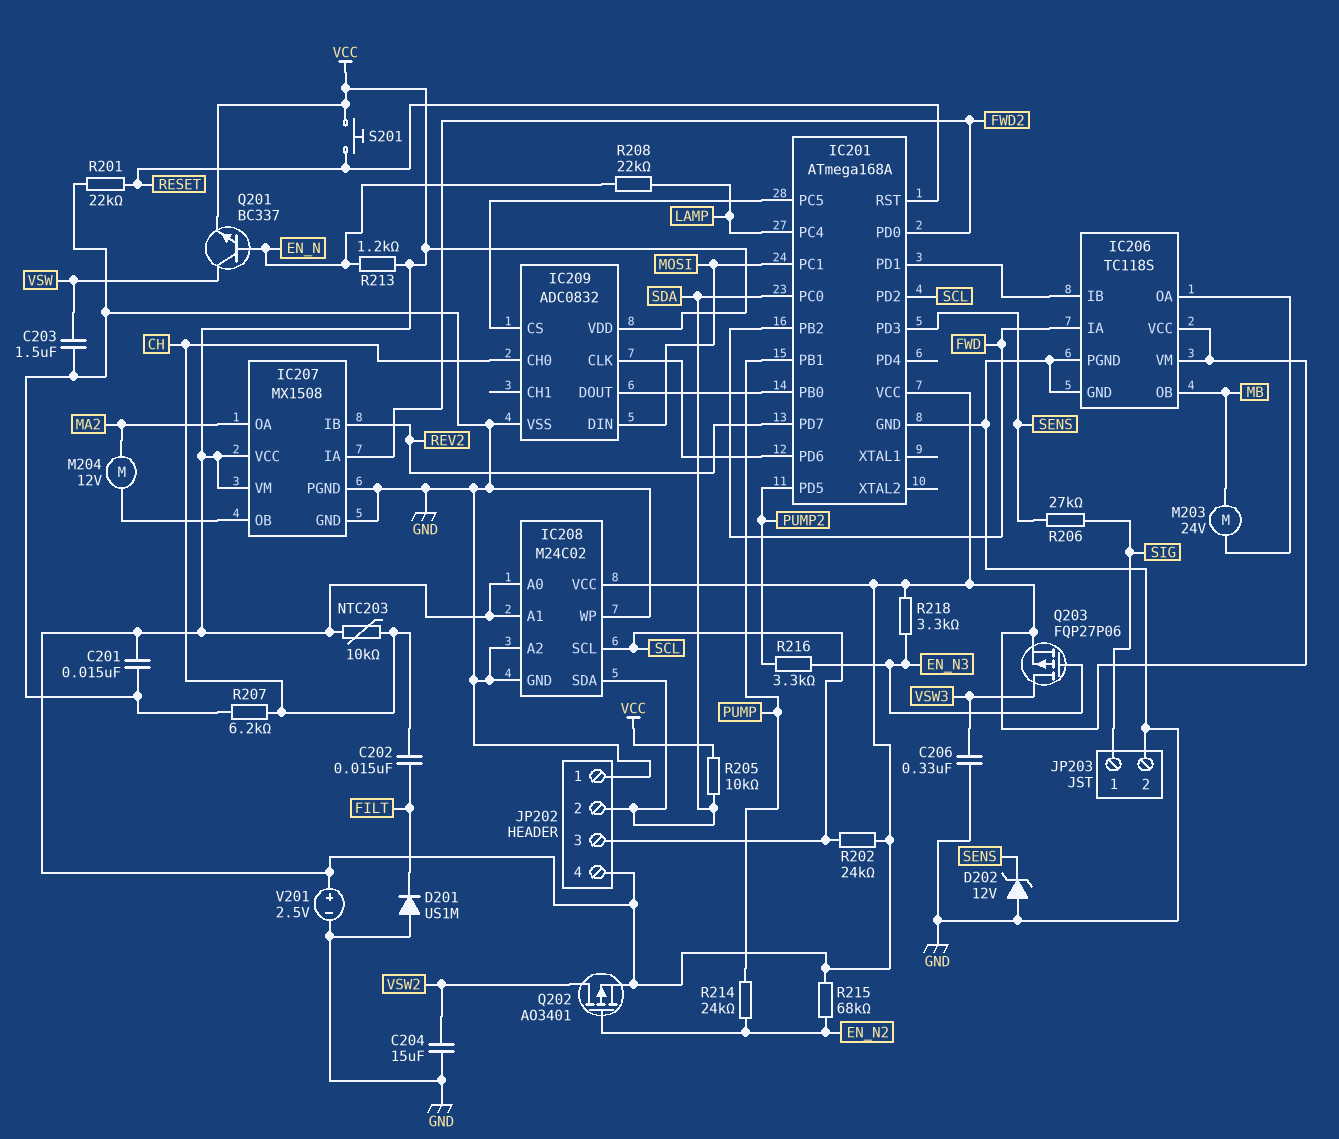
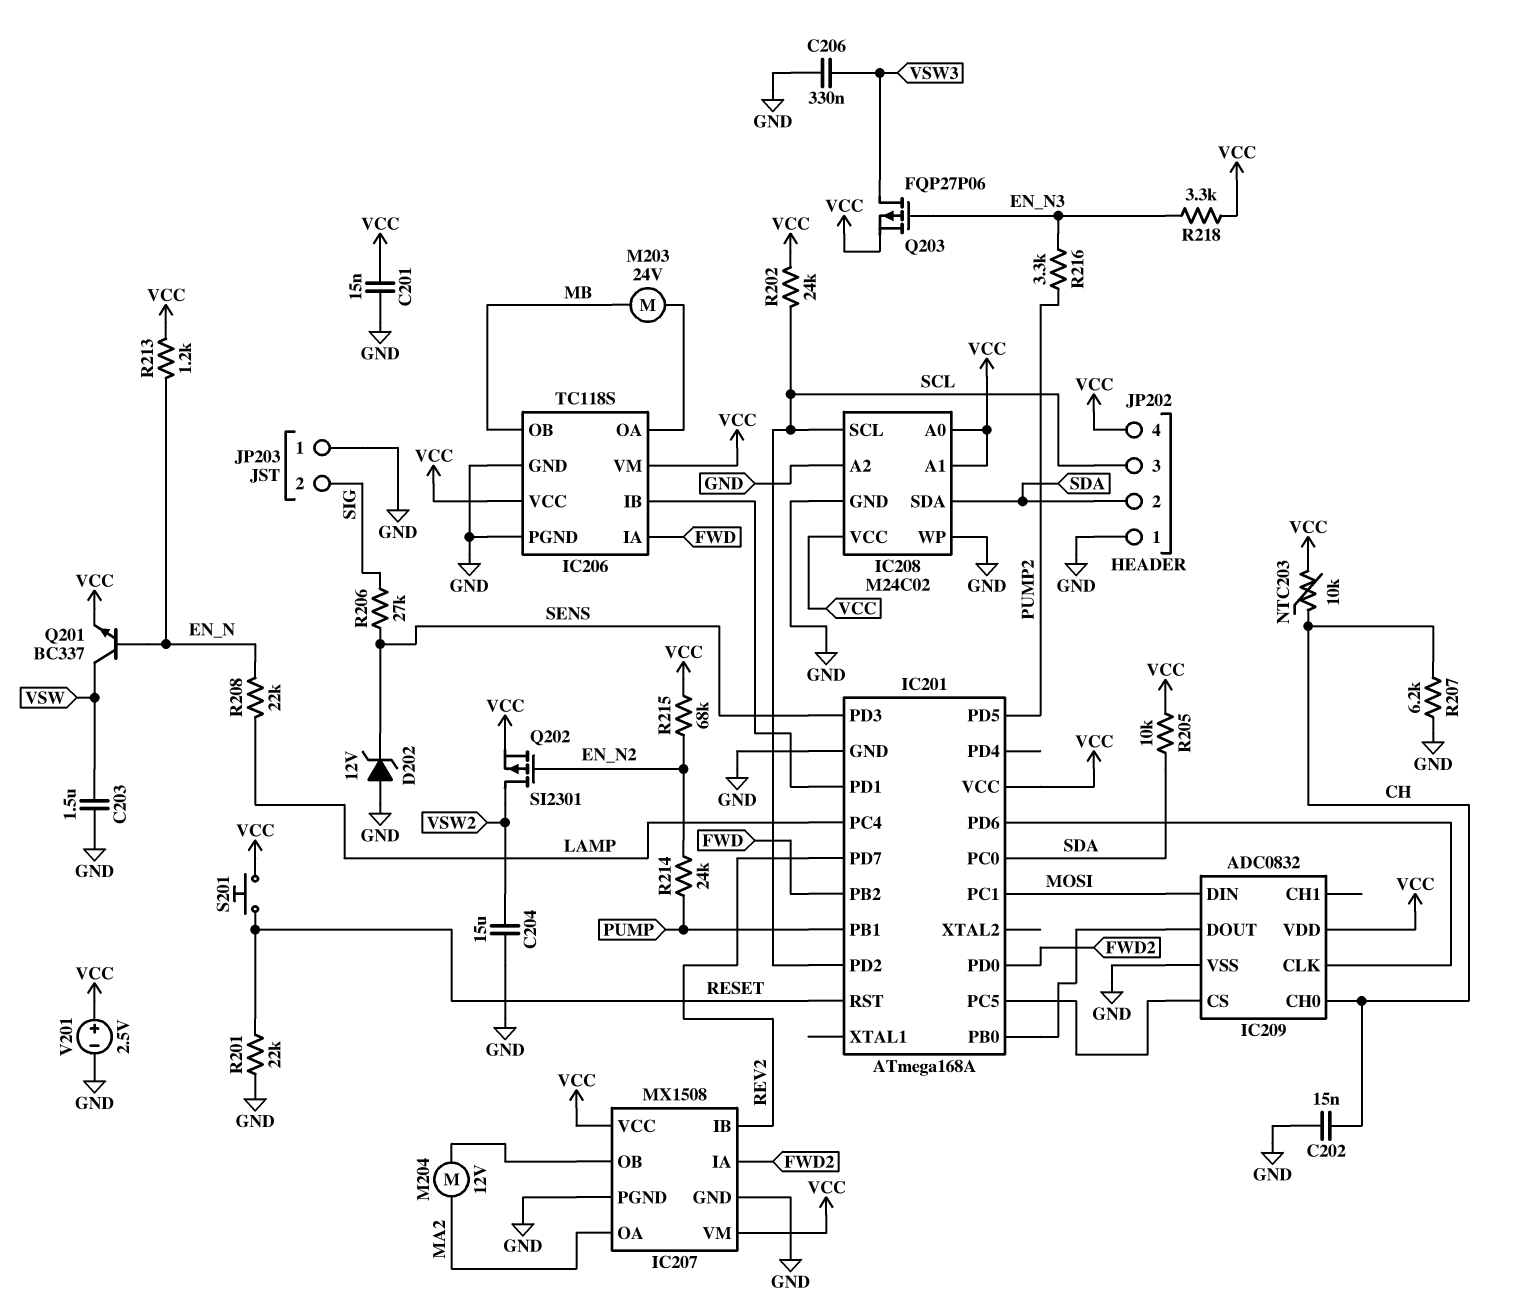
C202: 15nF (CH, FILT) -> 15nF (CH, GND)
D201: diode US1M (A GND, K FILT) -> none
JP203 pin 1: SIG -> GND
JP203 pin 2: GND -> SIG
Q202: PMOS AO3401 (G EN_N2, D VSW2, S VCC) -> PMOS SI2301 (G EN_N2, D VSW2, S VCC)

